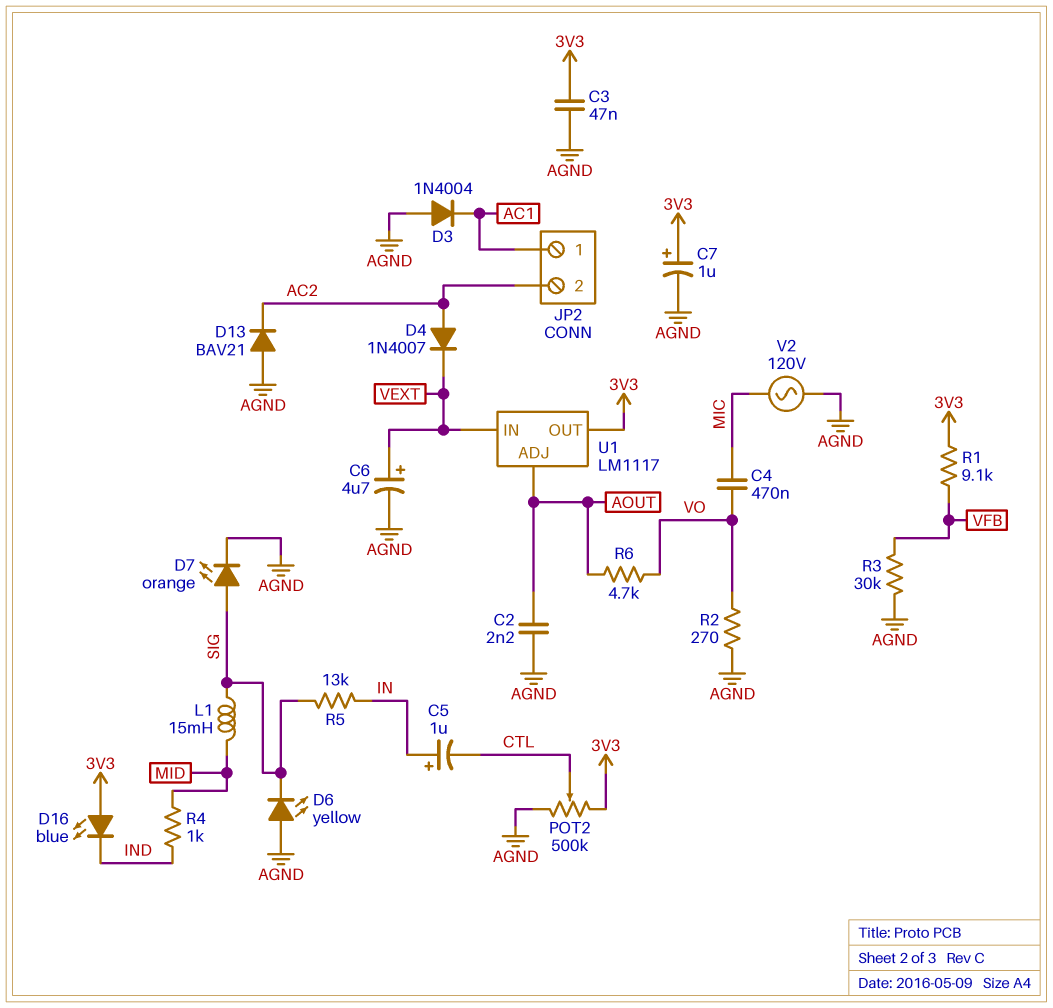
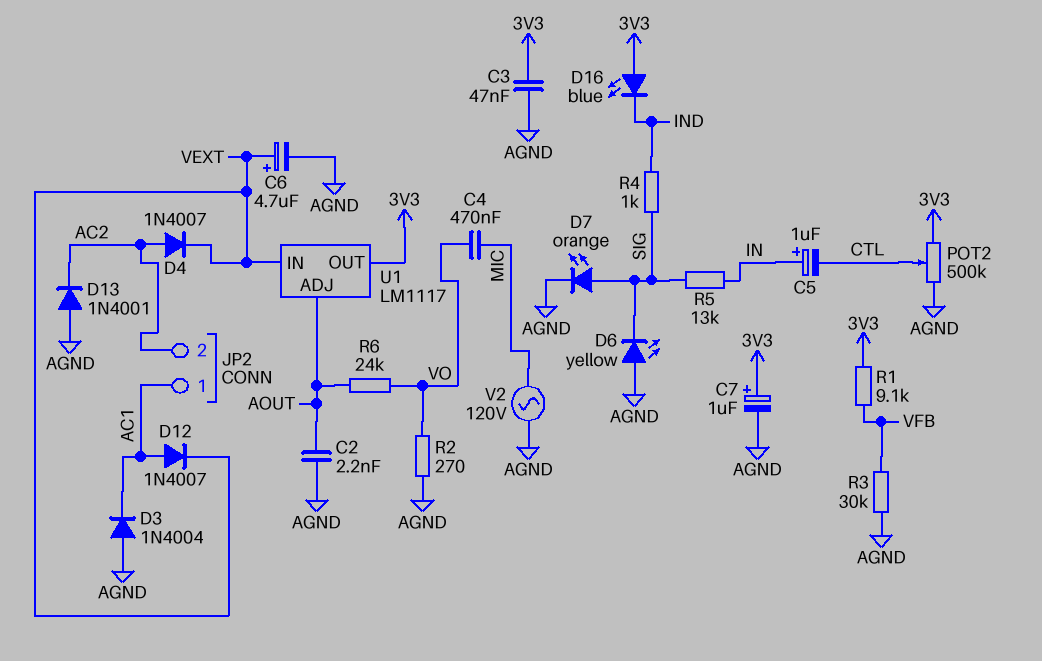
D12: none -> diode 1N4007 (A AC1, K VEXT)
D13: diode BAV21 (A AGND, K AC2) -> diode 1N4001 (A AGND, K AC2)
L1: 15mH (MID, SIG) -> none
R4: 1k (IND, MID) -> 1k (IND, SIG)
R6: 4.7k (AOUT, VO) -> 24k (AOUT, VO)

